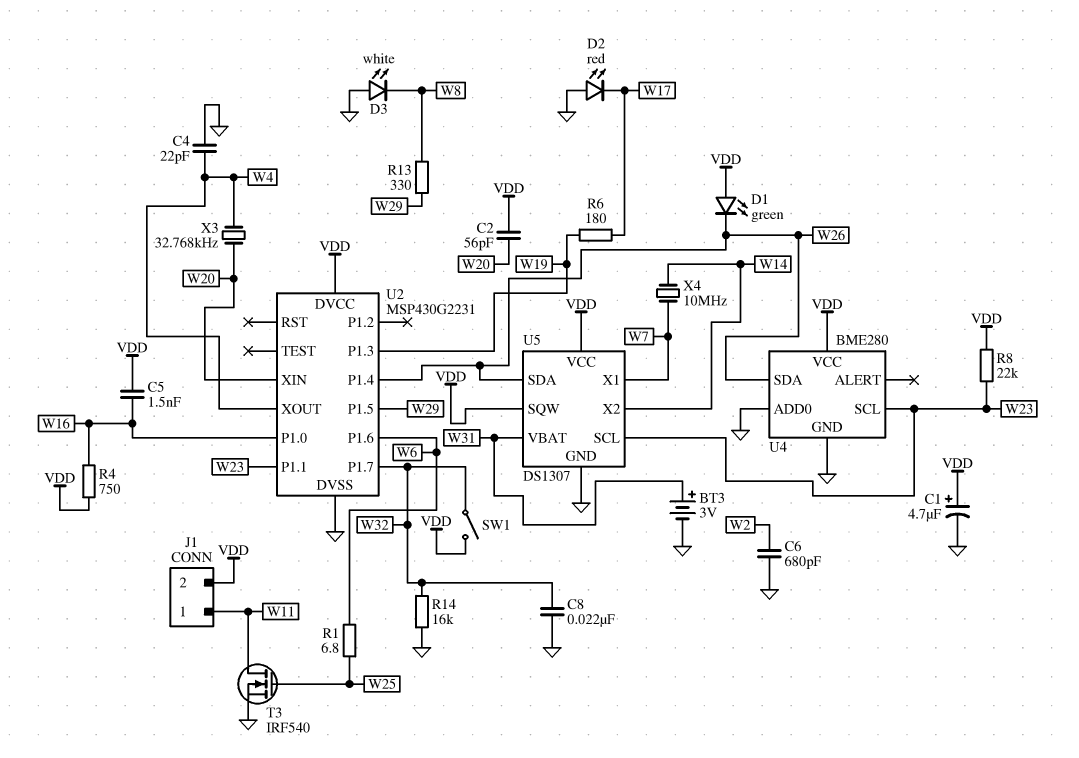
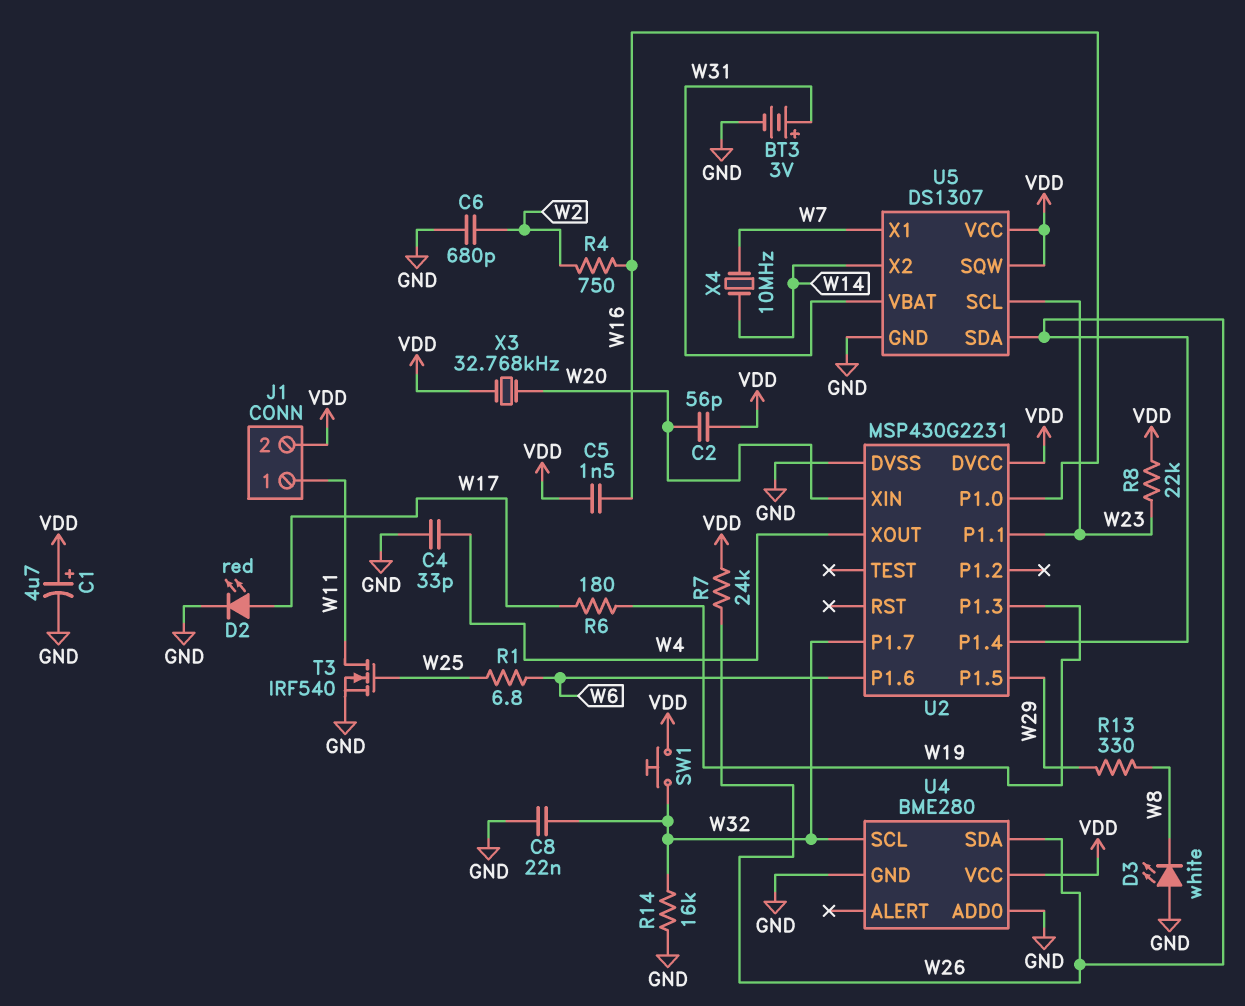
C4: 22pF (GND, W4) -> 33pF (GND, W4)
D1: LED green (A VDD, K W26) -> none
D2: LED red (A GND, K W17) -> LED red (A W17, K GND)
R4: 750 (VDD, W16) -> 750 (W2, W16)
R7: none -> 24k (VDD, W26)
SW1: switch (VDD, W32) -> button (VDD, W32)
U4 pin SCL: W23 -> W32
X3: 32.768kHz (W4, W20) -> 32.768kHz (VDD, W20)

